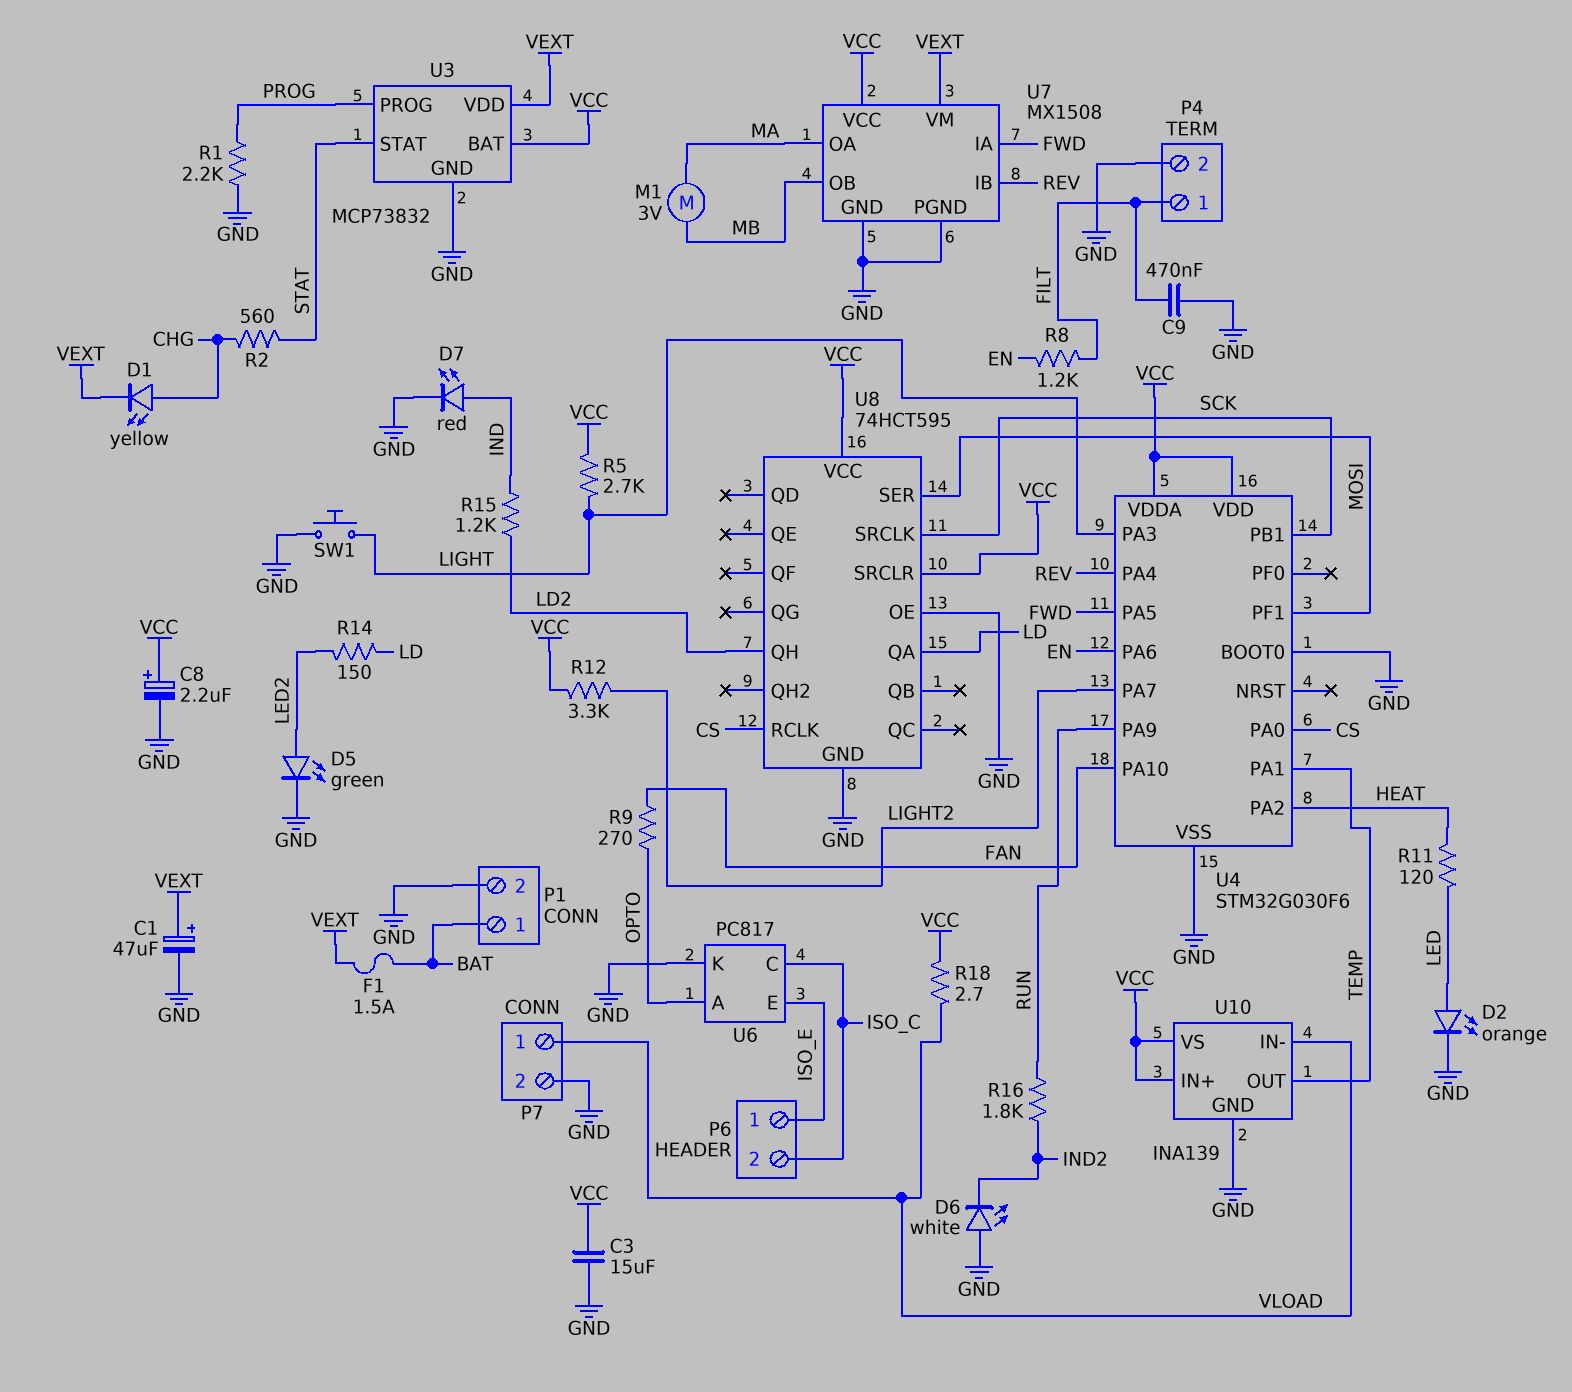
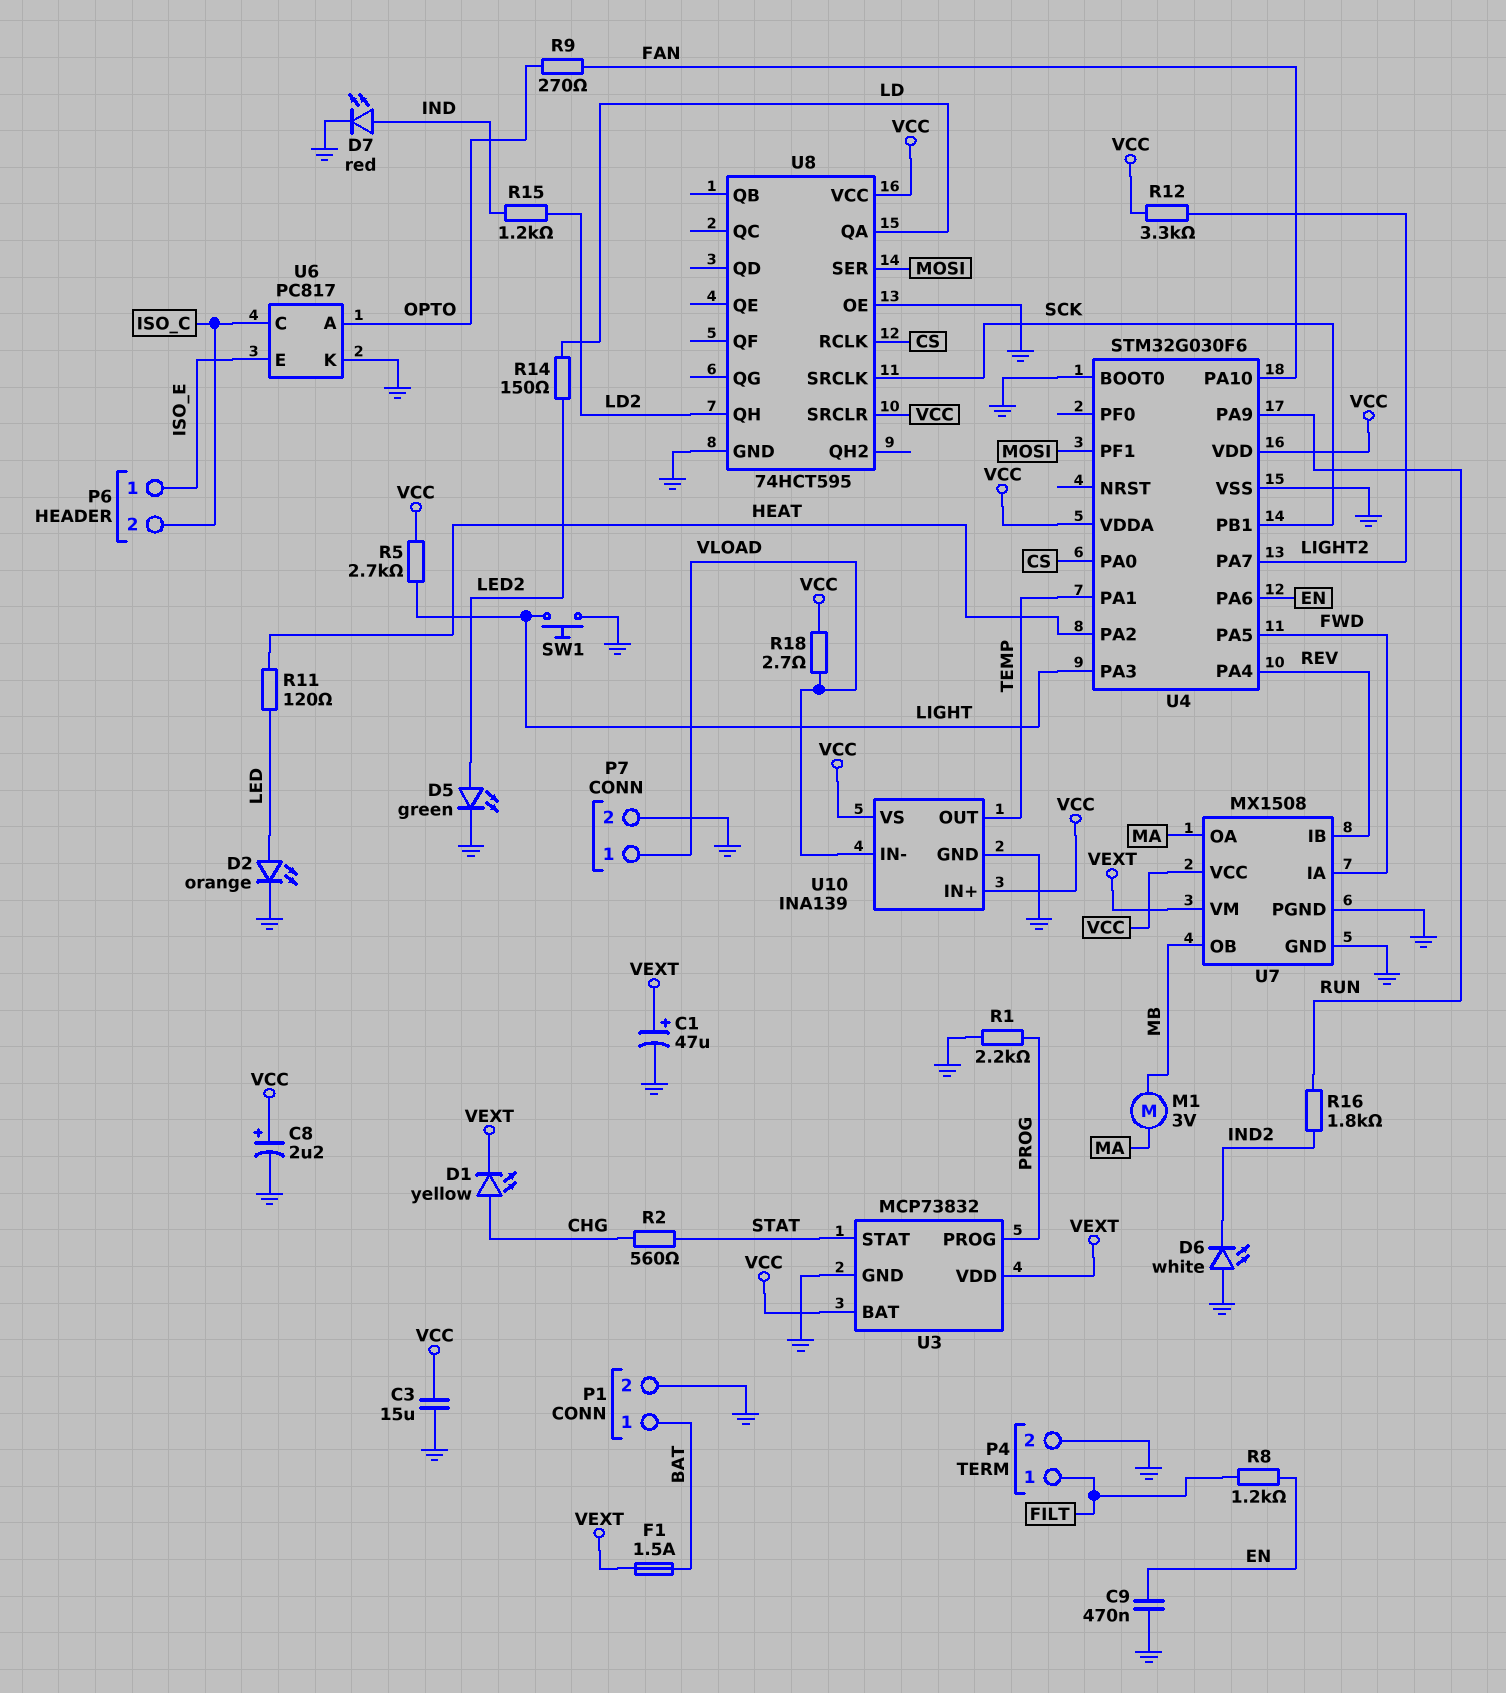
C9: 470nF (FILT, GND) -> 470nF (EN, GND)

